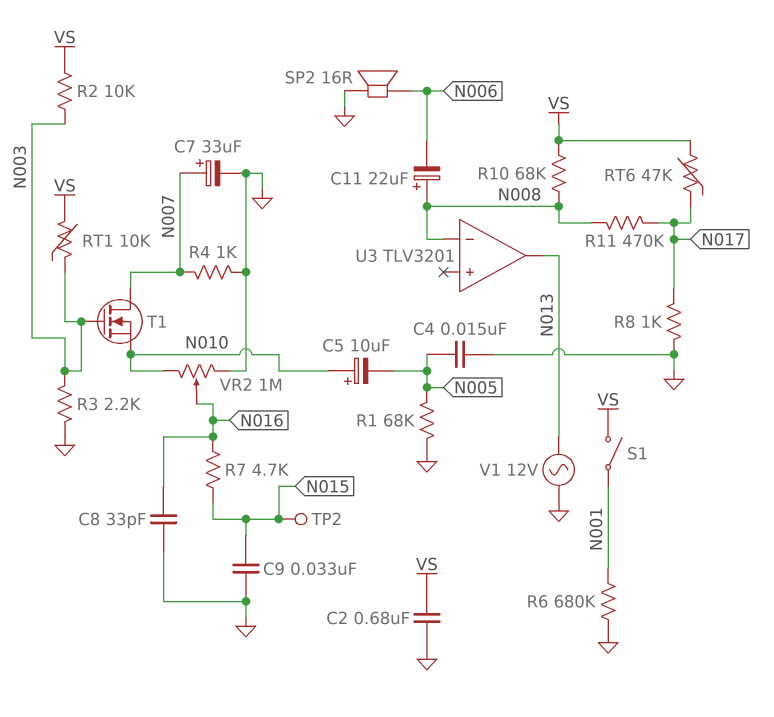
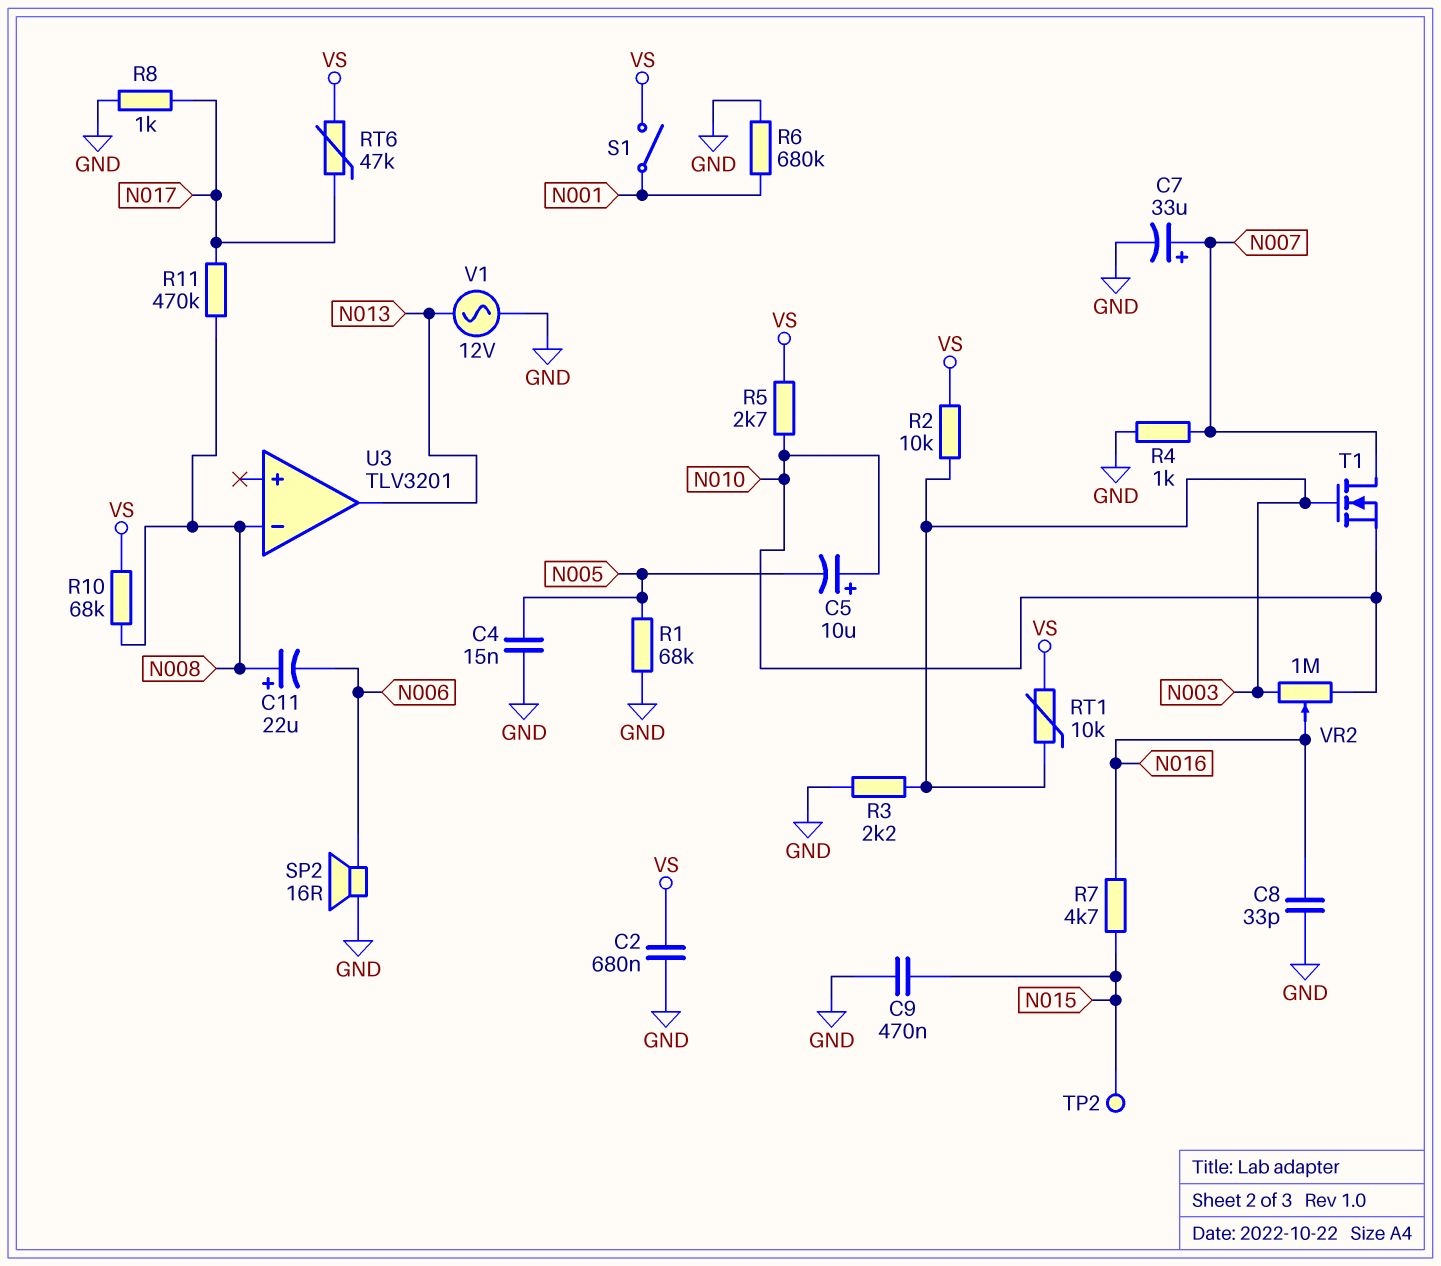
C9: 33nF (GND, N015) -> 470nF (GND, N015)
R5: none -> 2.7k (N010, VS)
VR2: 1M (GND, N010, wiper N016) -> 1M (N003, N010, wiper N016)

